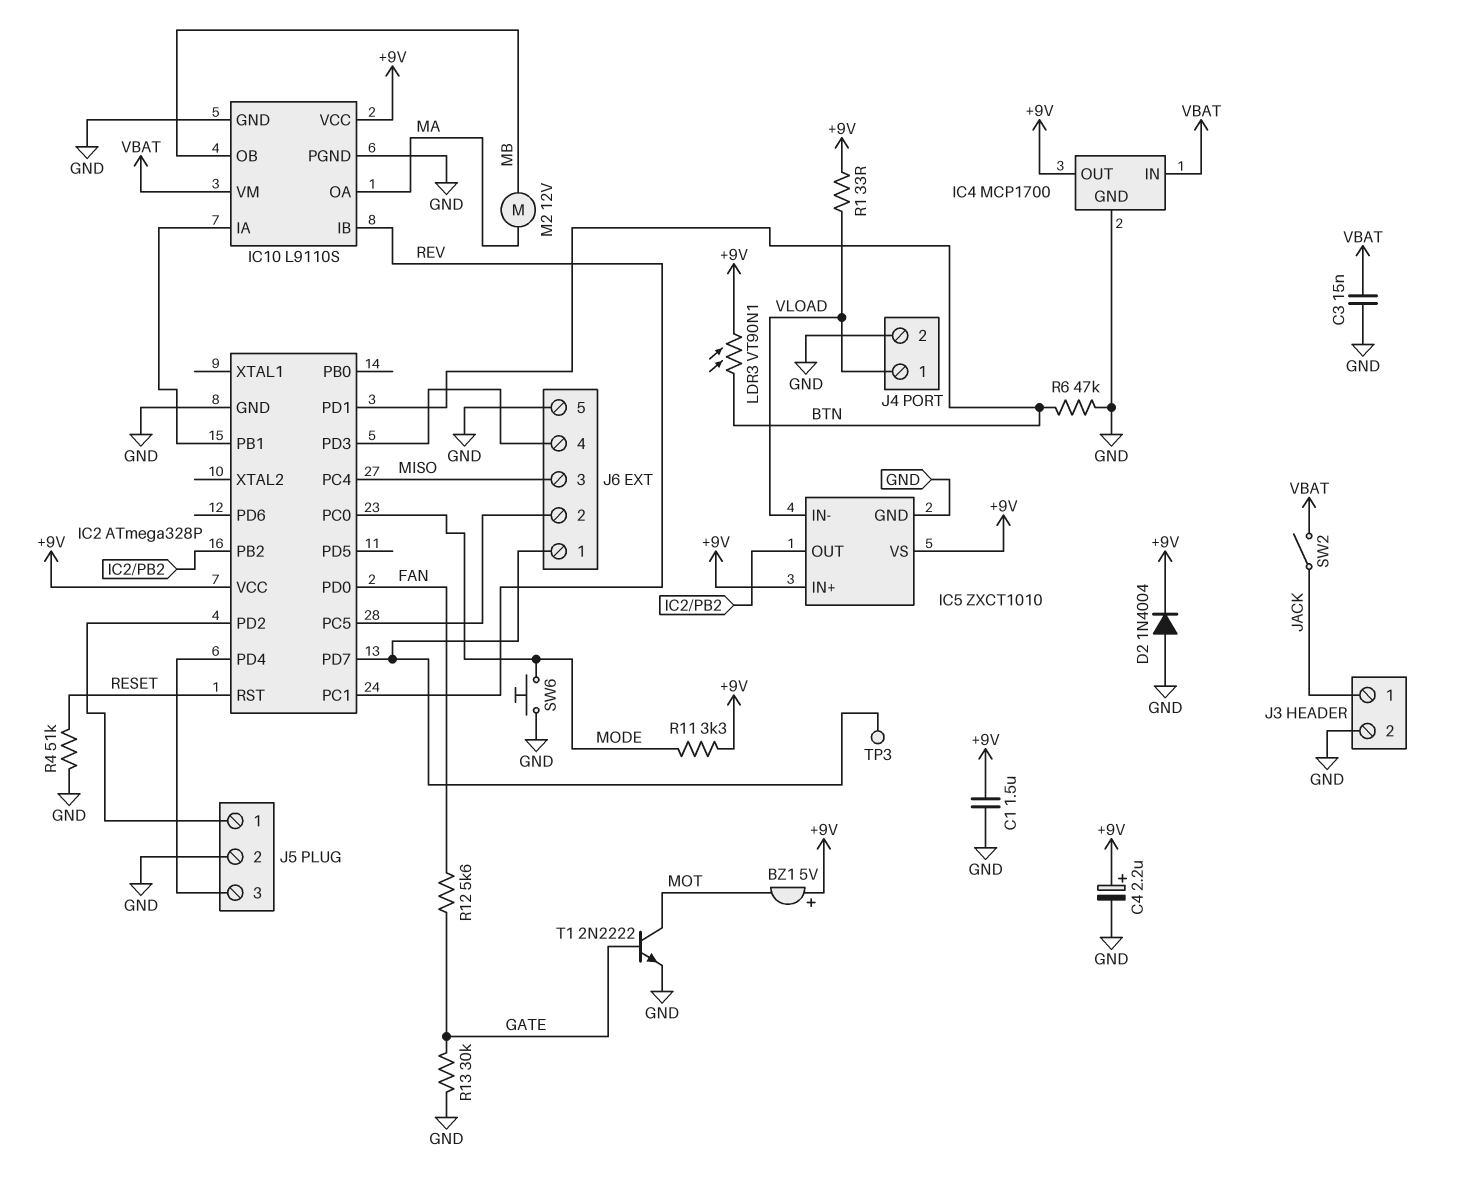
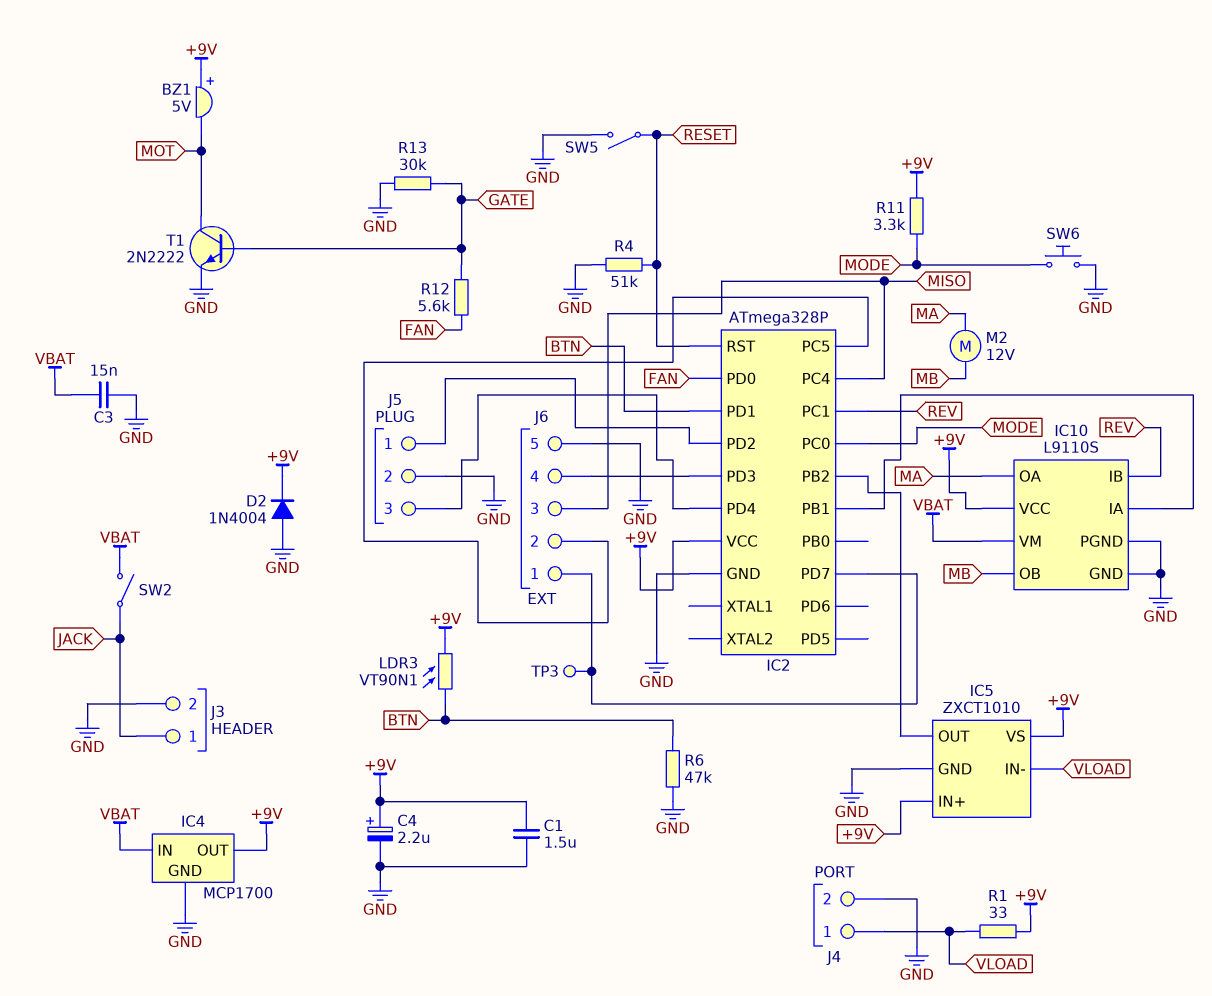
SW5: none -> switch (GND, RESET)

